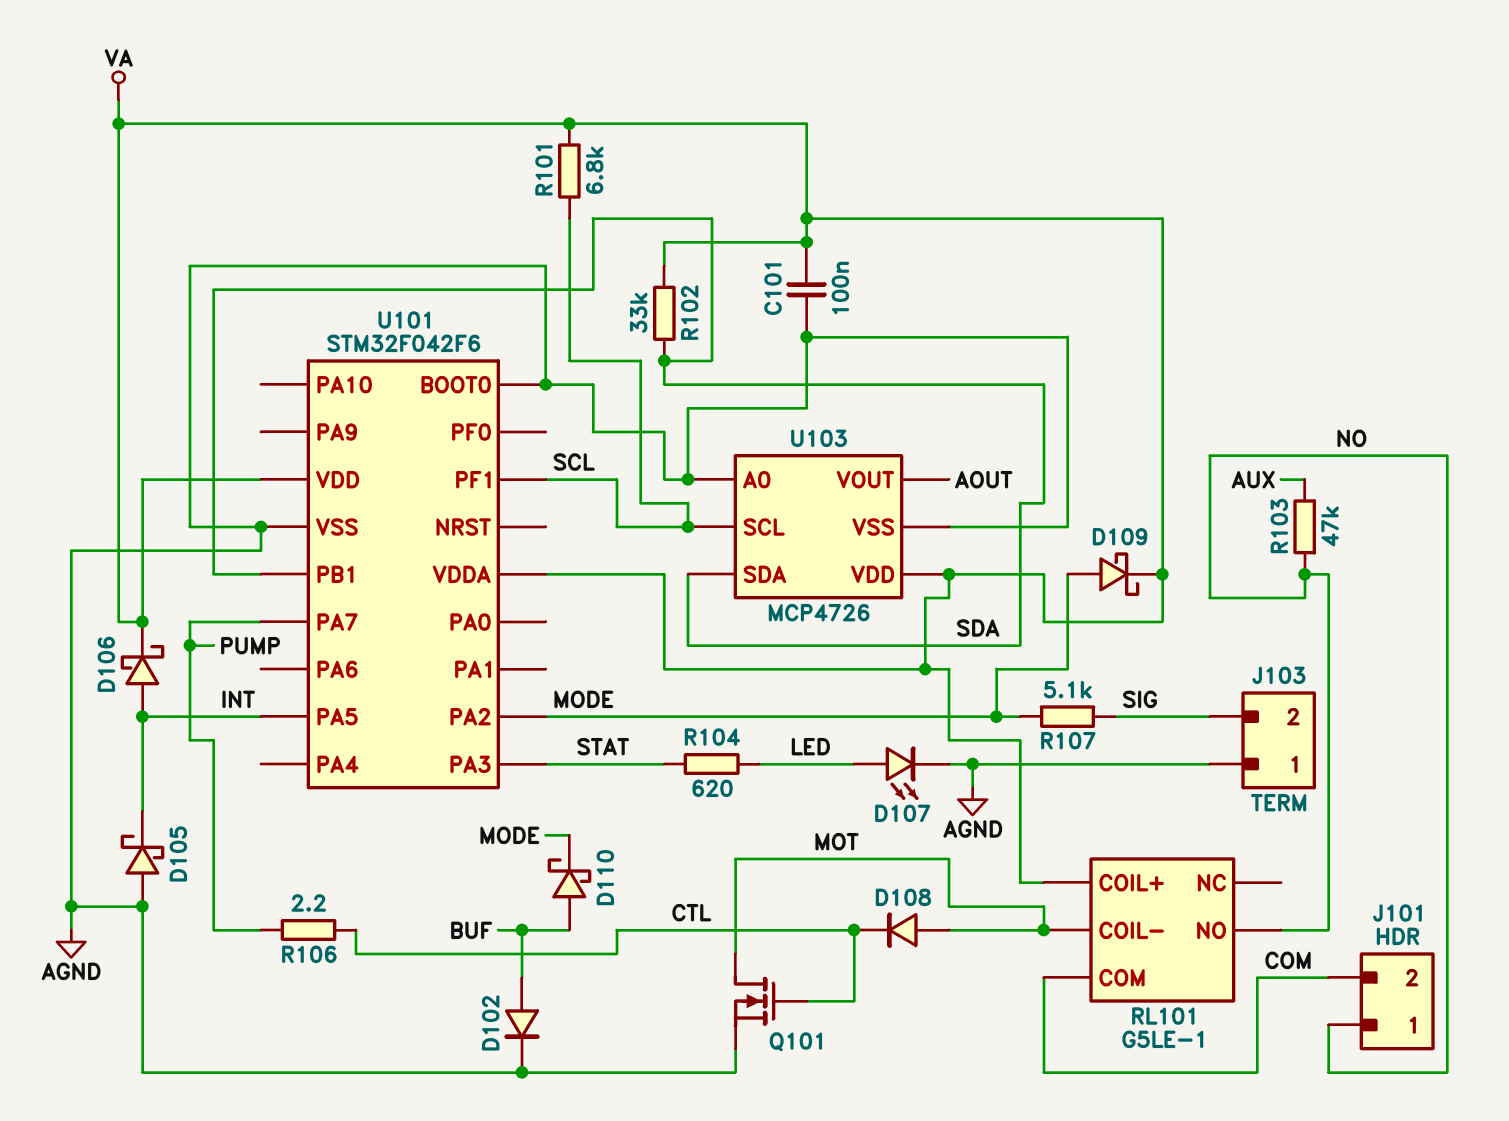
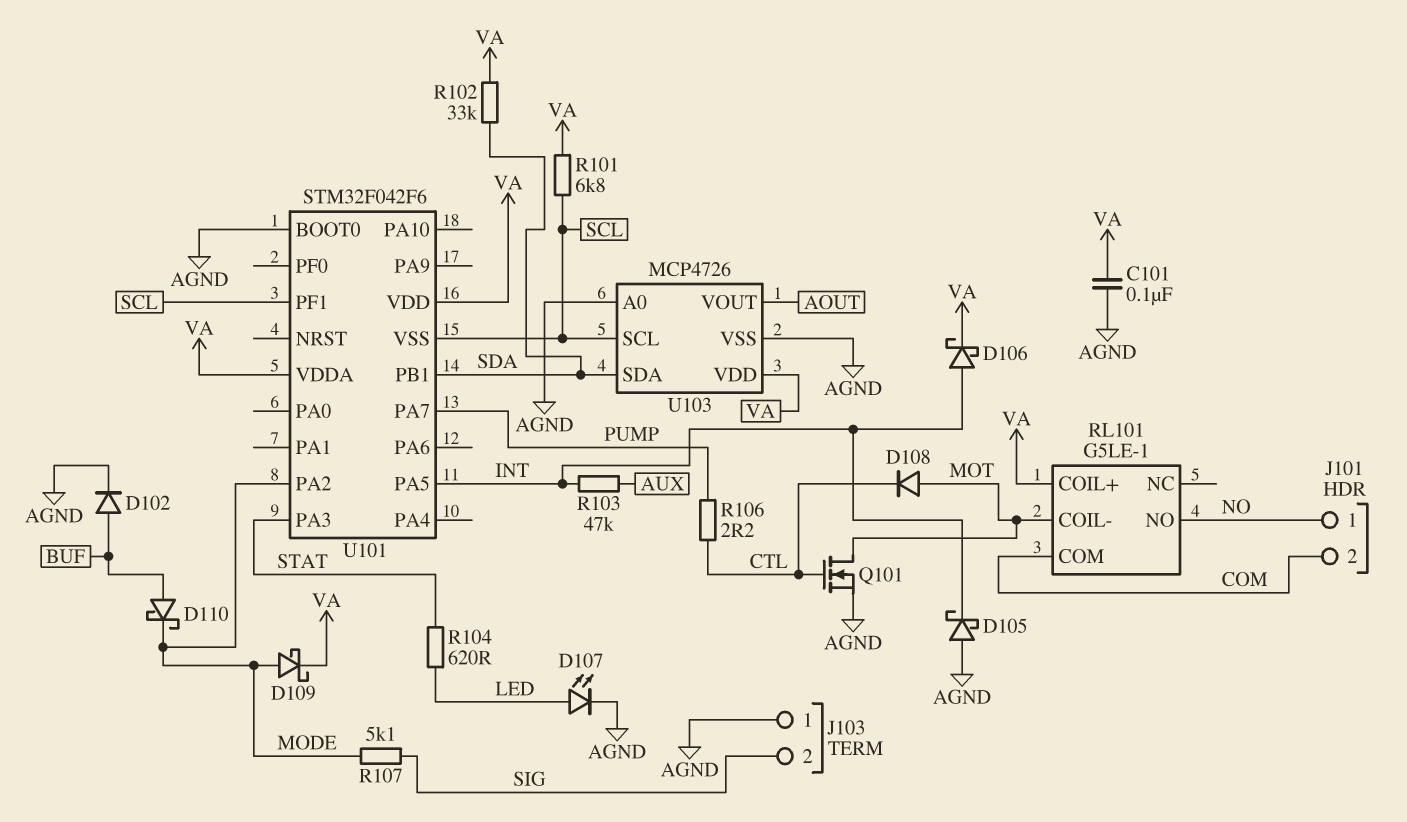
R103: 47k (AUX, NO) -> 47k (AUX, INT)
U101 pin VSS: AGND -> SCL

